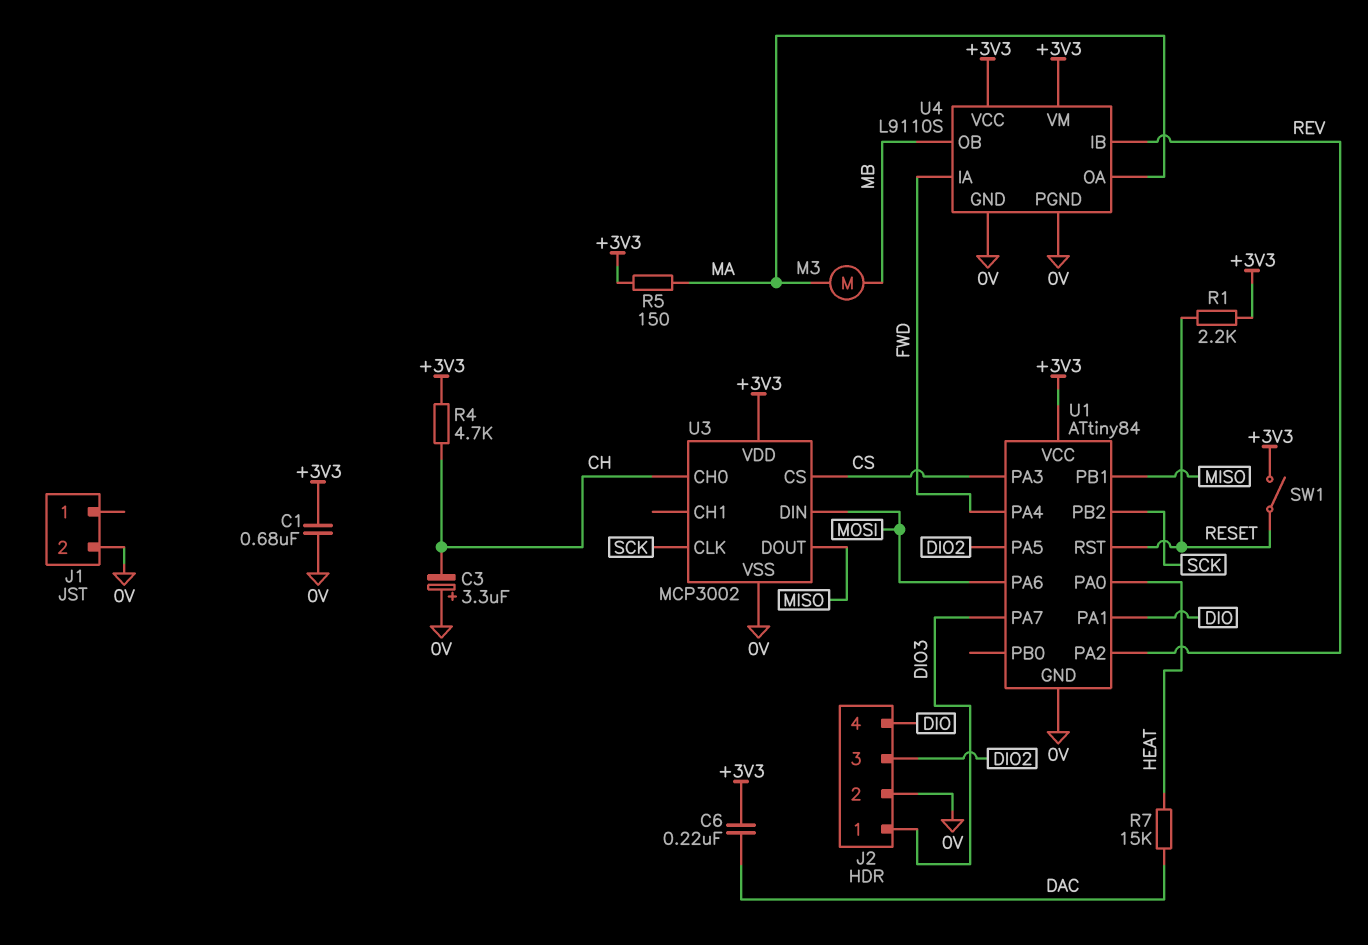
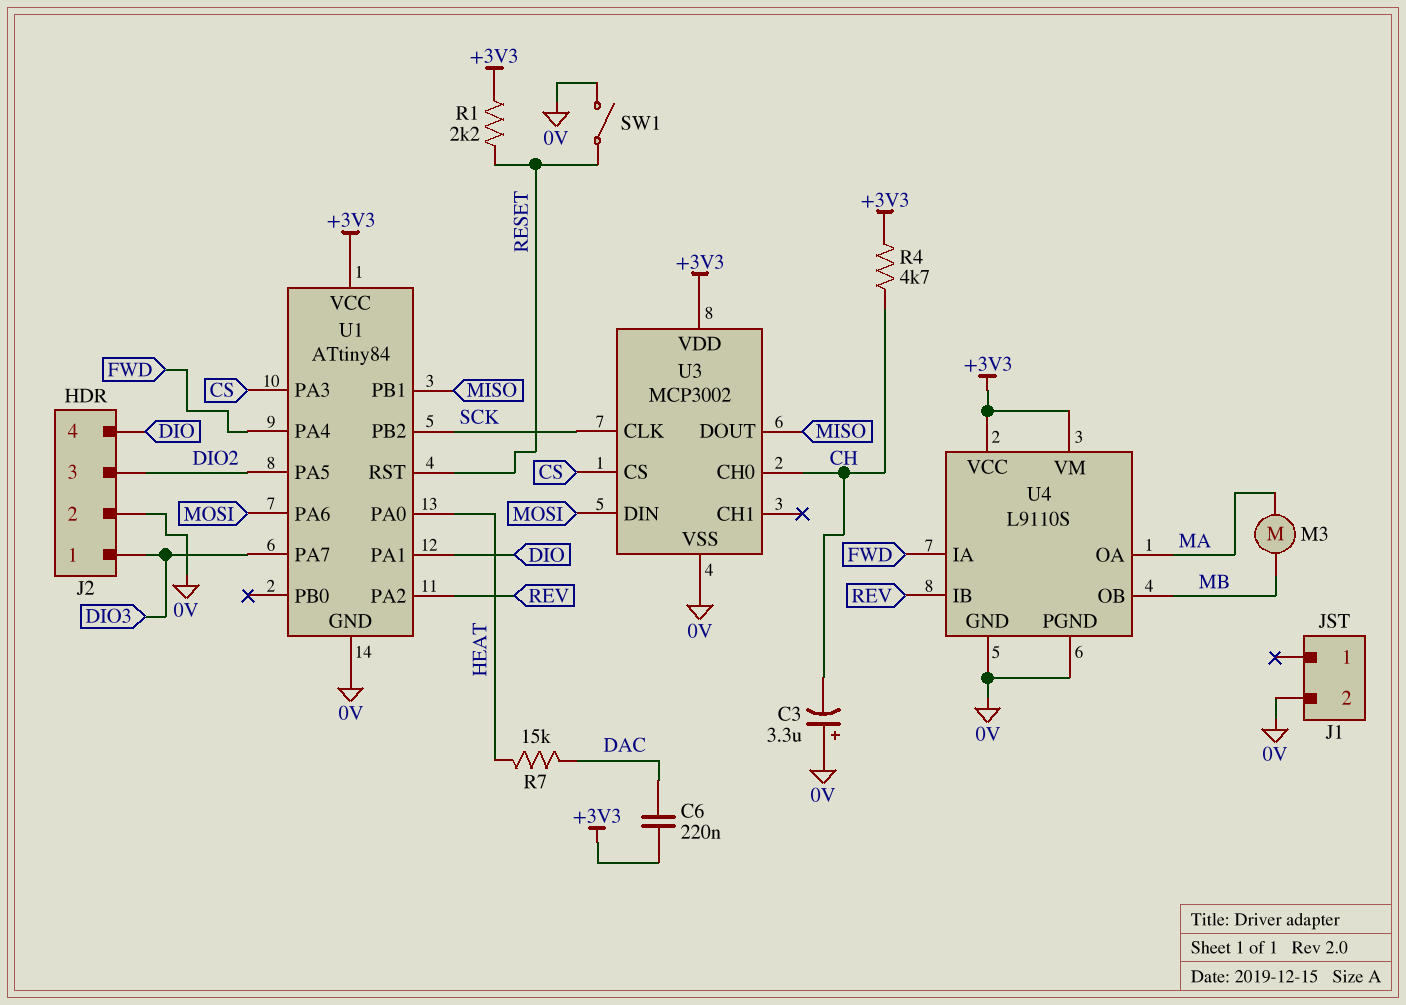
C1: 680nF (+3V3, 0V) -> none
R5: 150 (+3V3, MA) -> none
SW1: switch (+3V3, RESET) -> switch (0V, RESET)

